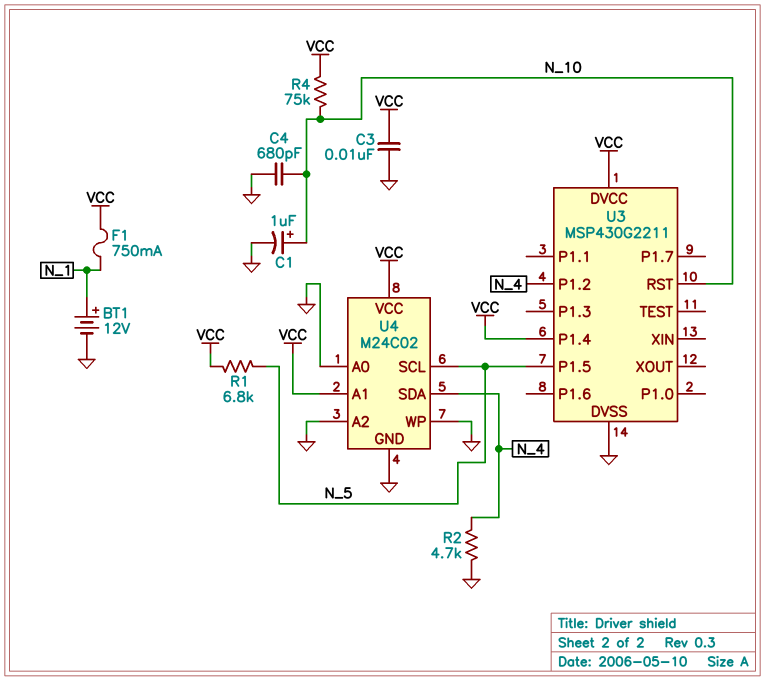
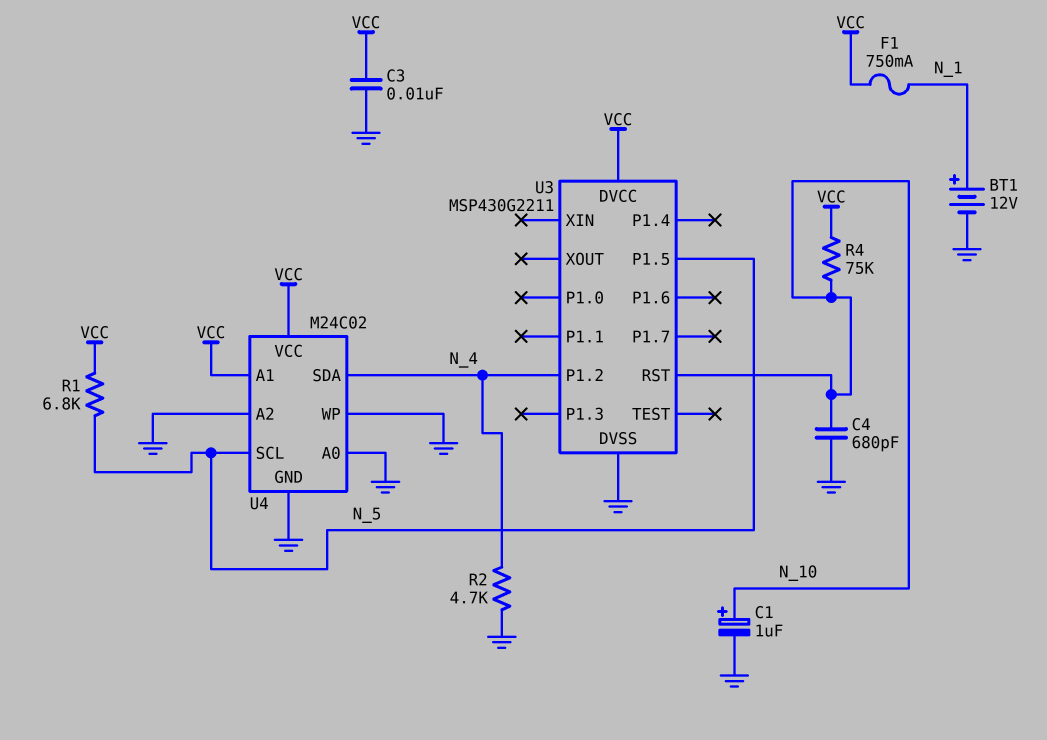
U3 pin P1.4: VCC -> none

